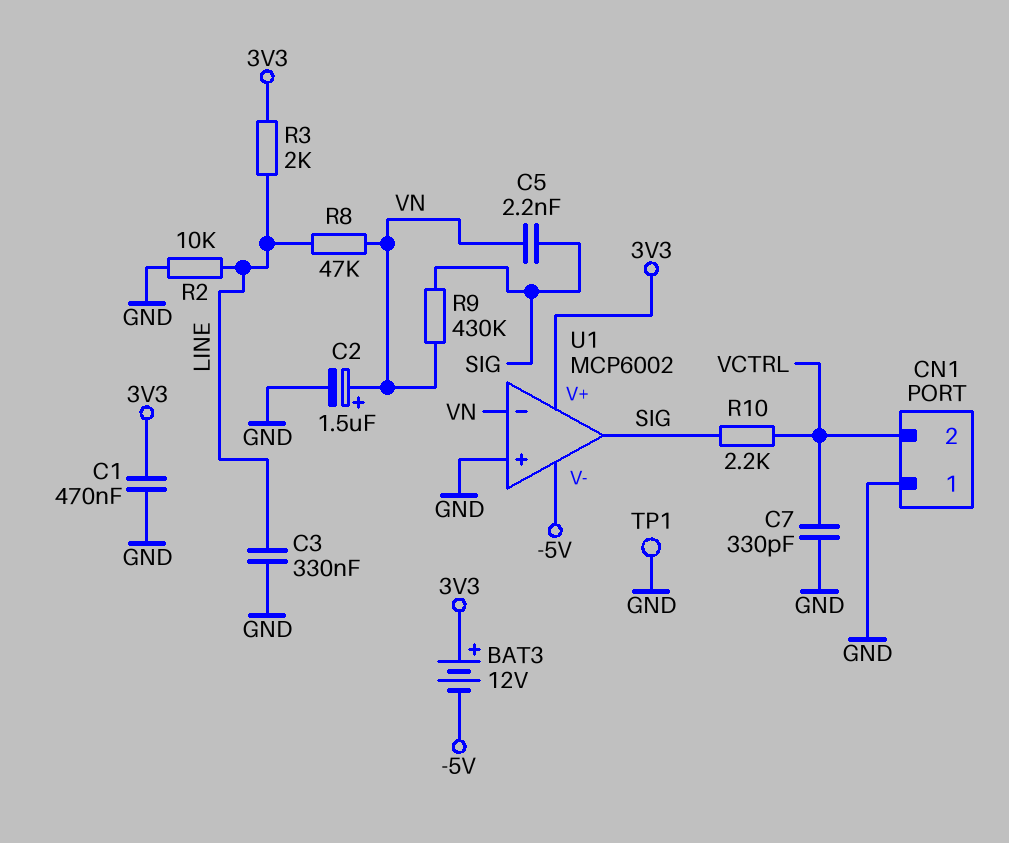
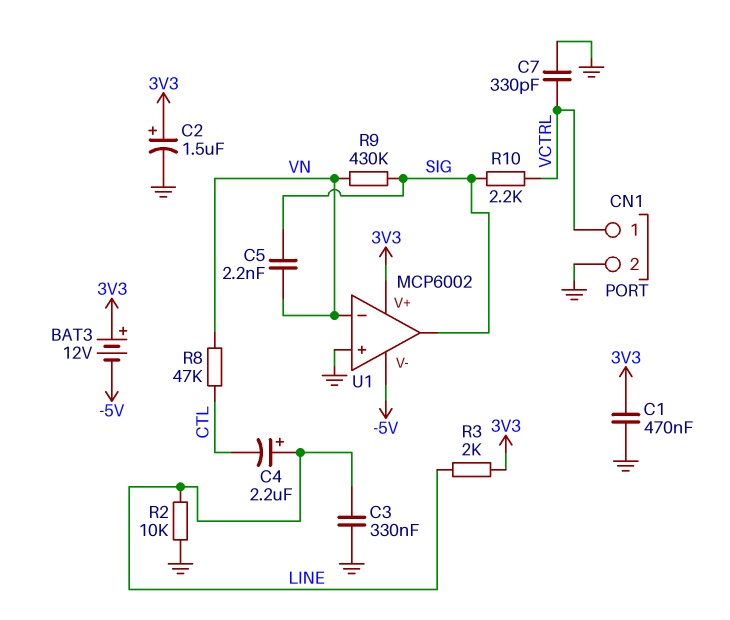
C2: 1.5uF (plus VN, minus GND) -> 1.5uF (plus 3V3, minus GND)
C4: none -> 2.2uF (plus LINE, minus CTL)
CN1 pin 1: GND -> VCTRL
CN1 pin 2: VCTRL -> GND
R8: 47k (LINE, VN) -> 47k (CTL, VN)
TP1: test point (GND) -> none

